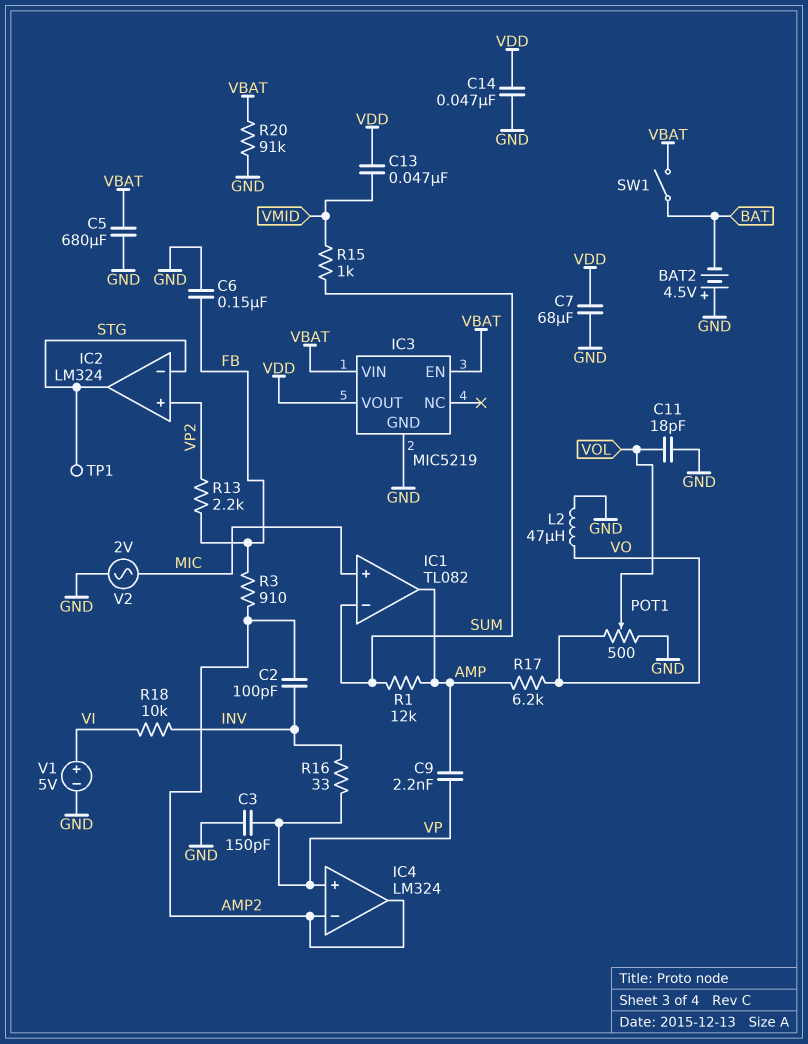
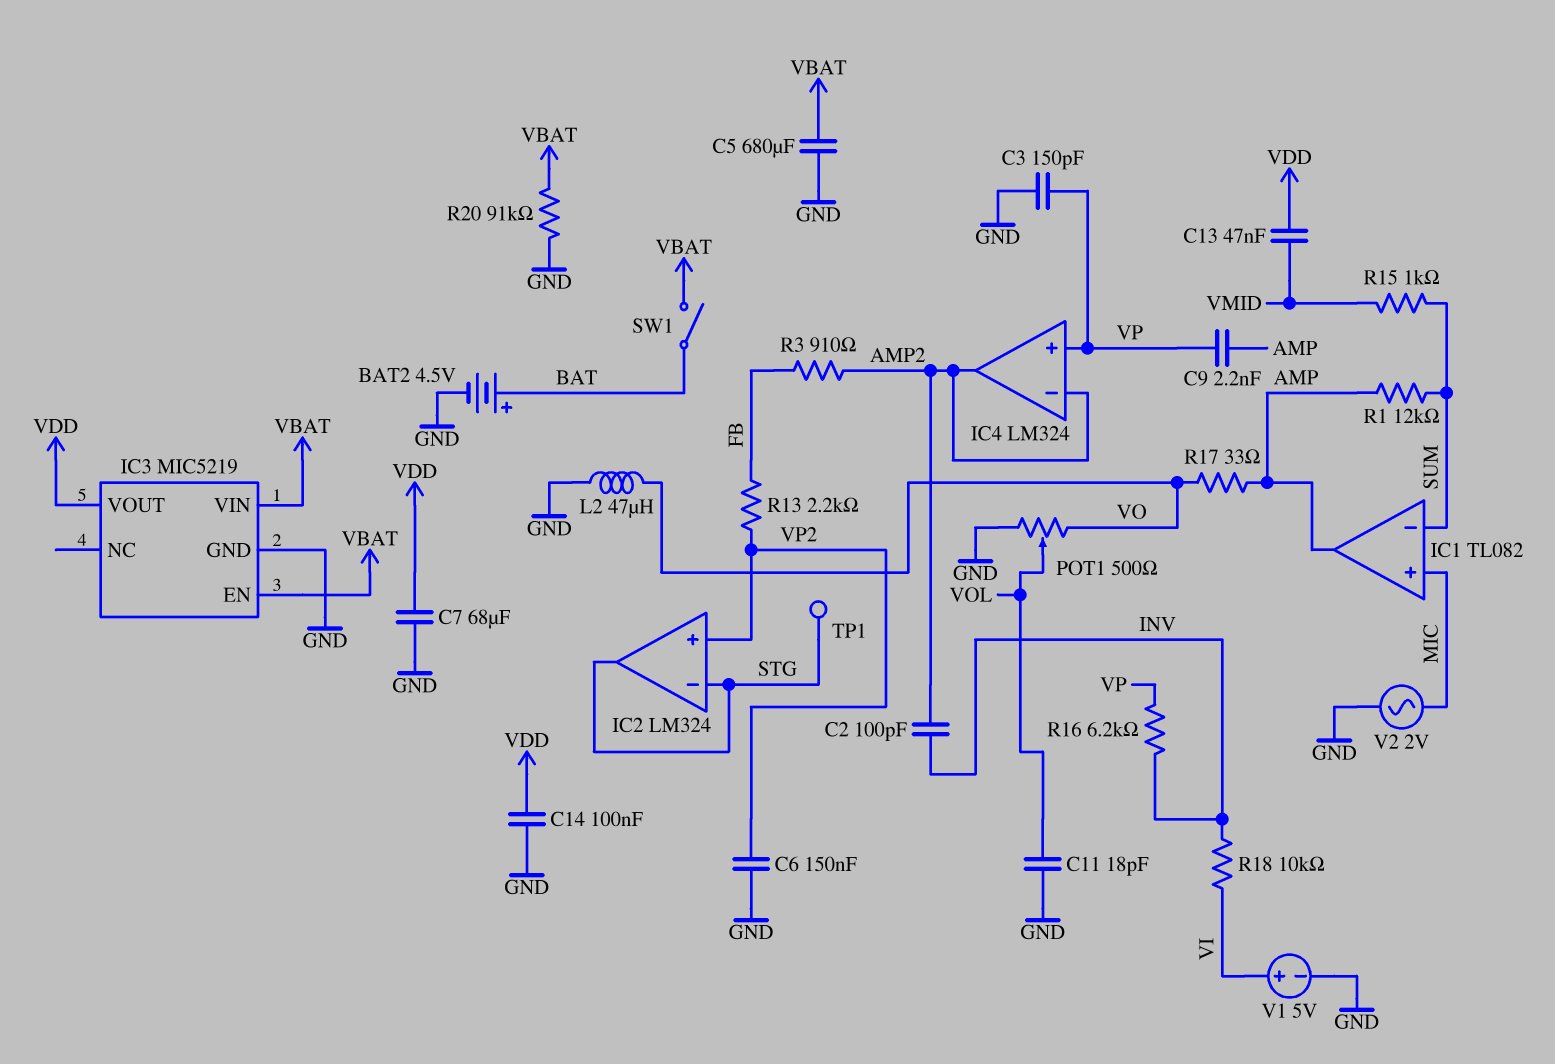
BAT2: 4.5V (plus GND, minus BAT) -> 4.5V (plus BAT, minus GND)
C6: 150nF (FB, GND) -> 150nF (GND, VP2)
C14: 47nF (GND, VDD) -> 100nF (GND, VDD)
R16: 33 (INV, VP) -> 6.2k (INV, VP)
R17: 6.2k (AMP, VO) -> 33 (AMP, VO)

